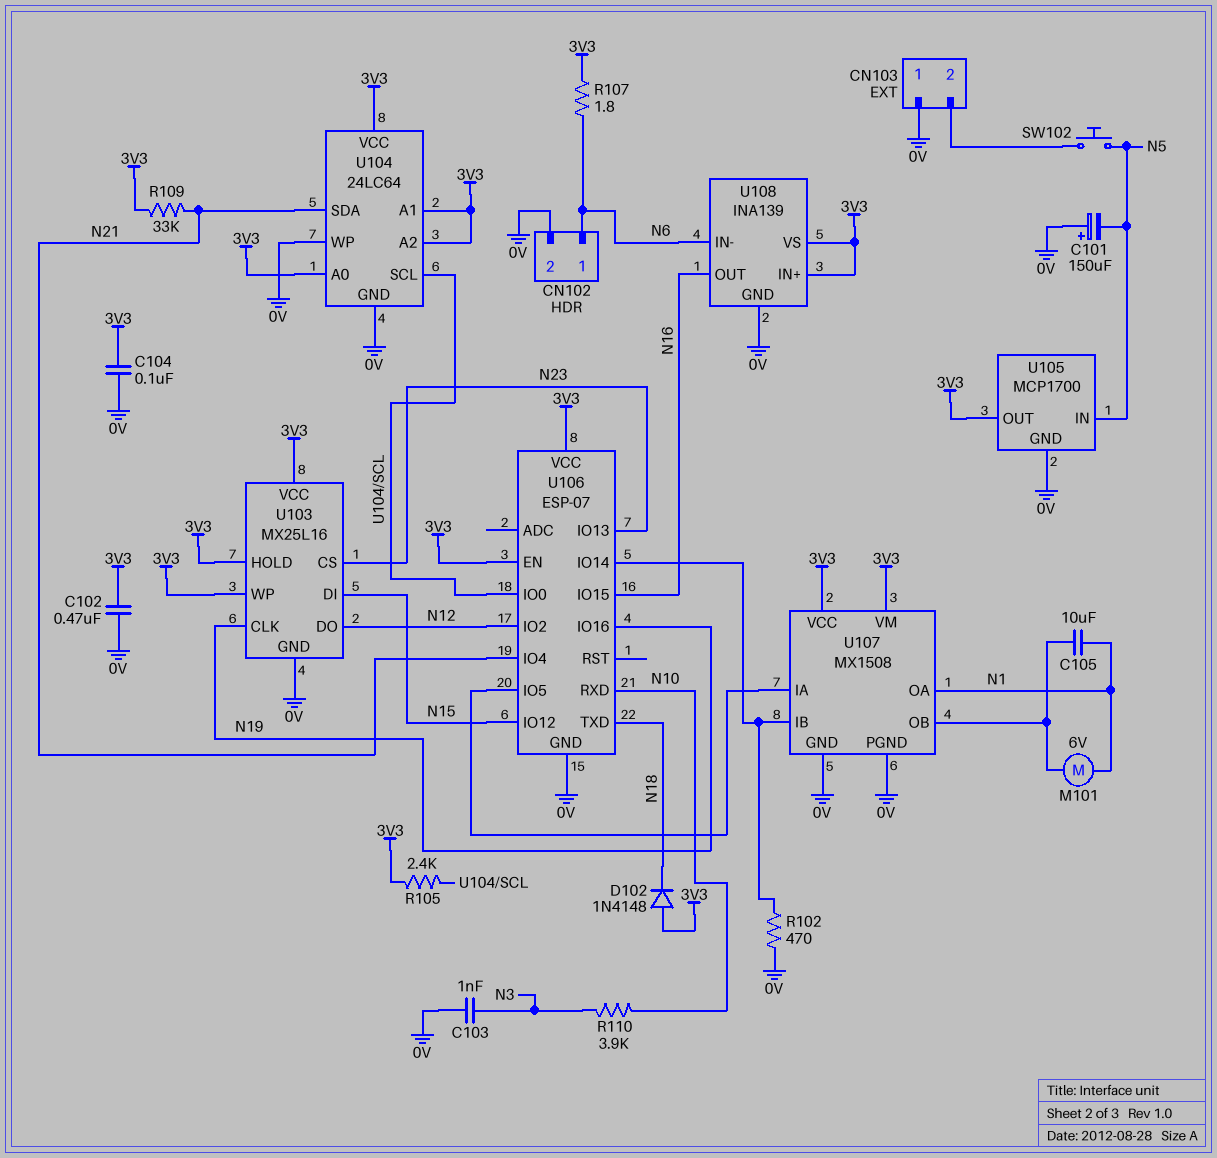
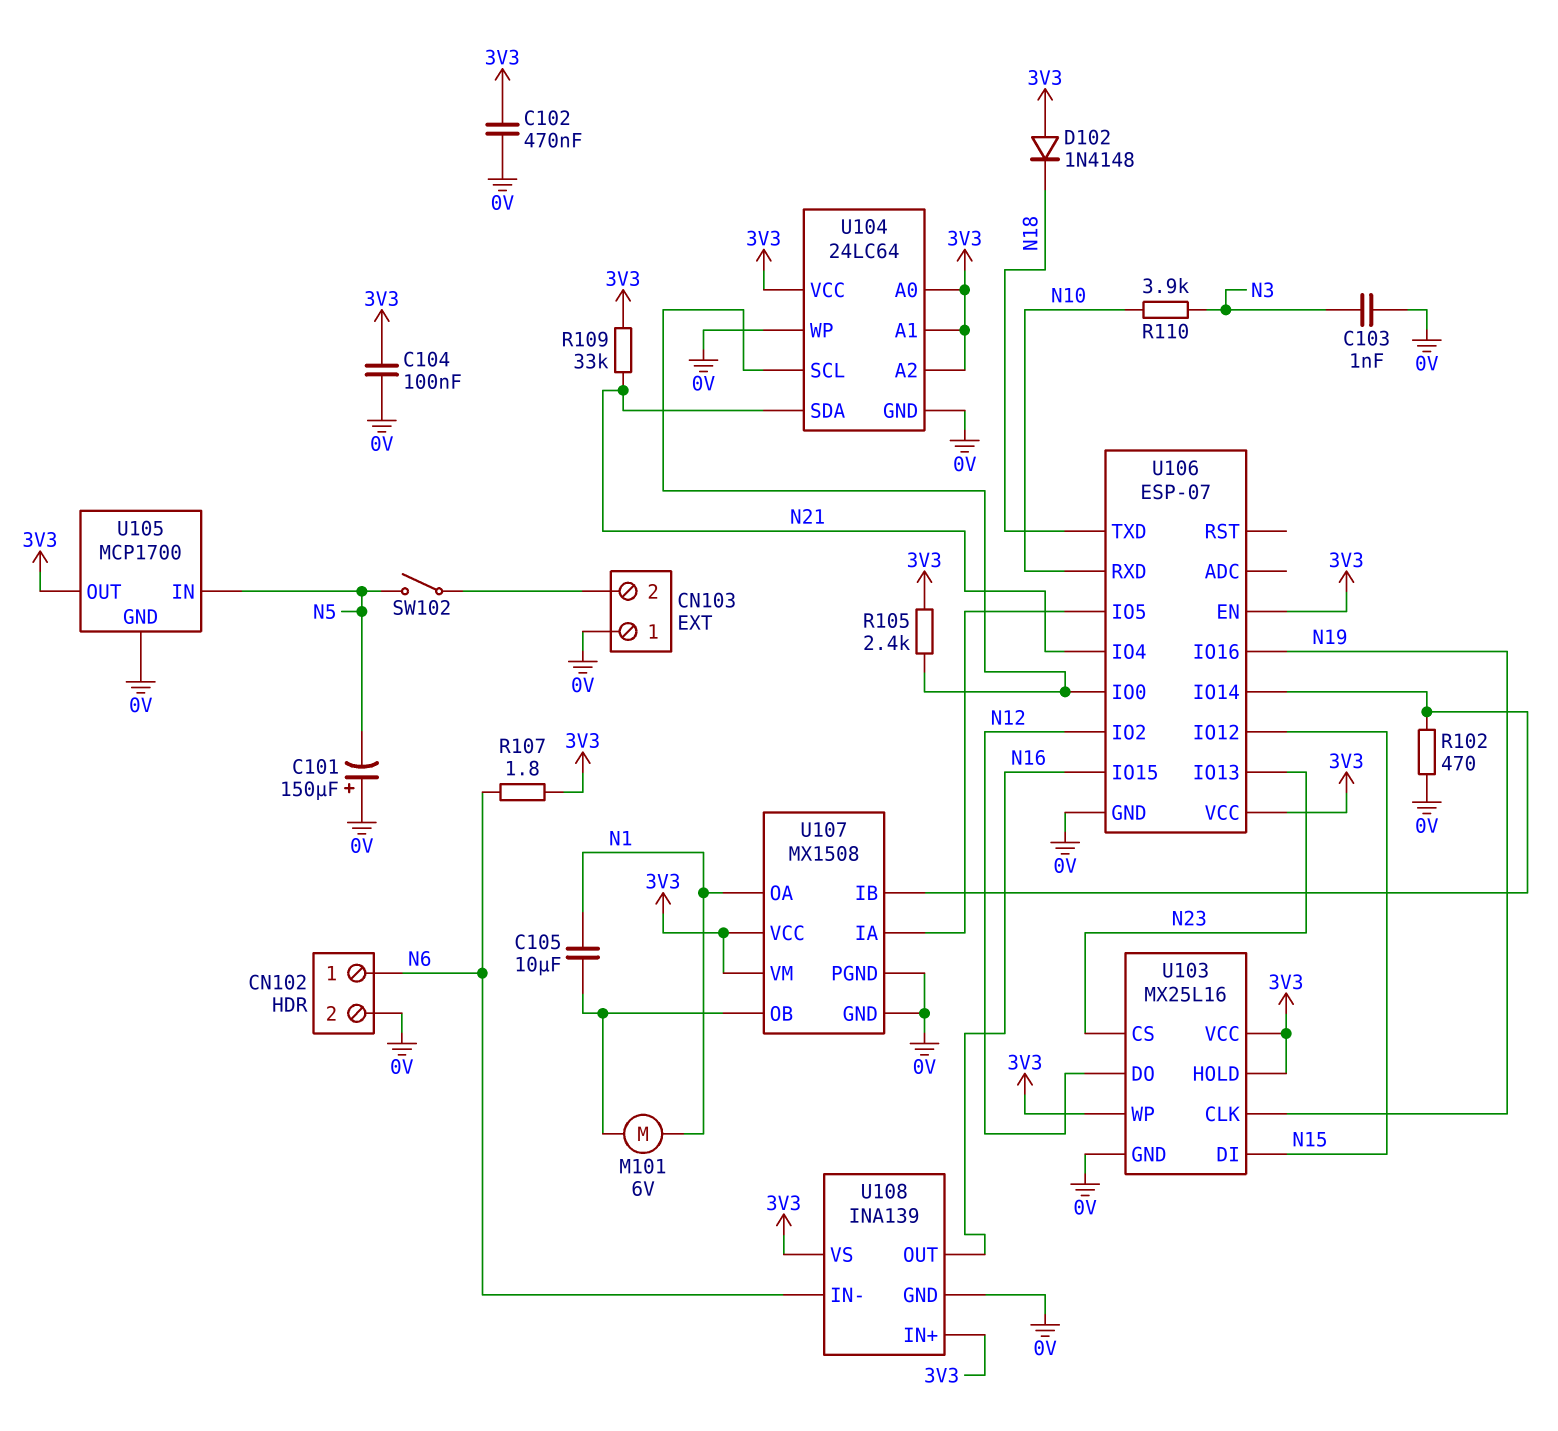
SW102: button (CN103/2, N5) -> switch (CN103/2, N5)

